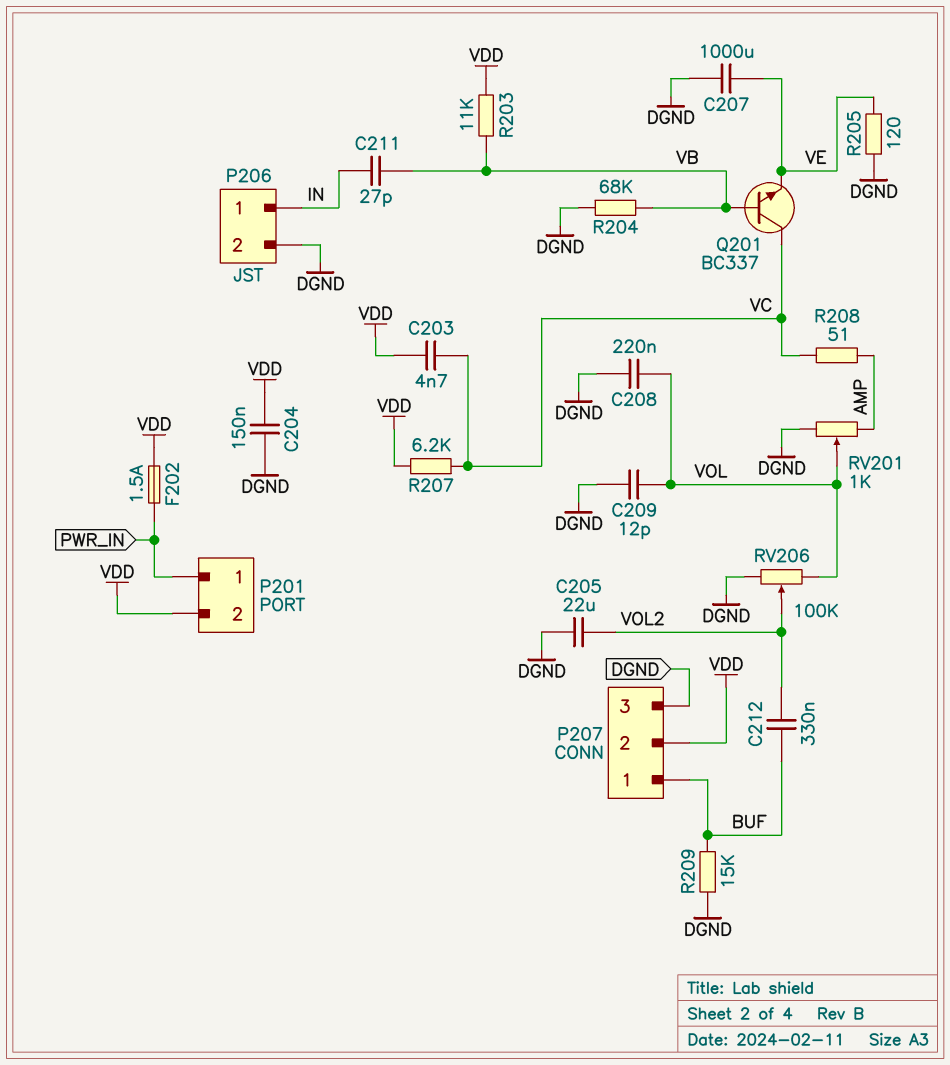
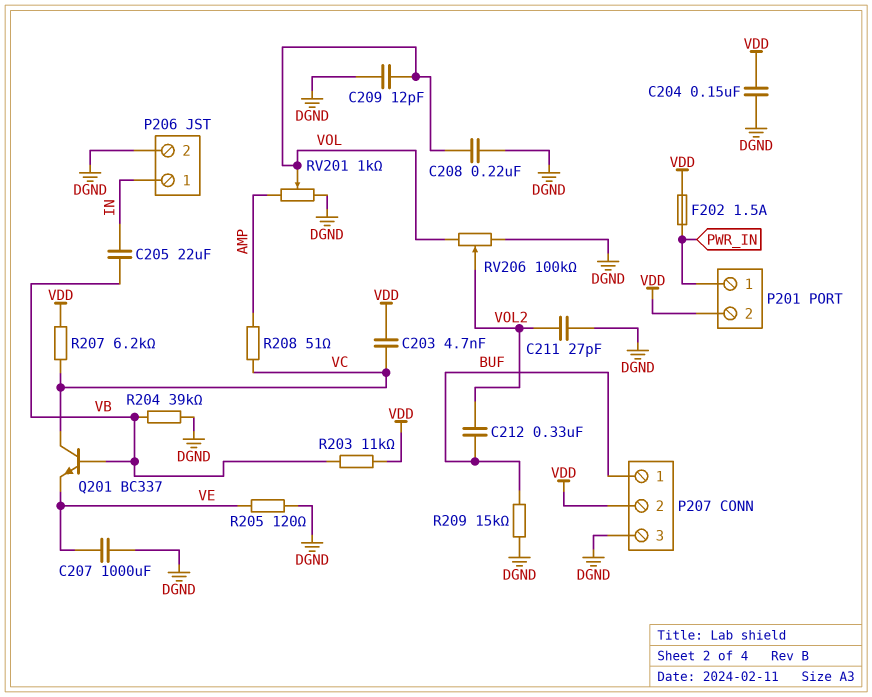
C205: 22uF (DGND, VOL2) -> 22uF (IN, VB)
C211: 27pF (IN, VB) -> 27pF (DGND, VOL2)
R204: 68k (DGND, VB) -> 39k (DGND, VB)

